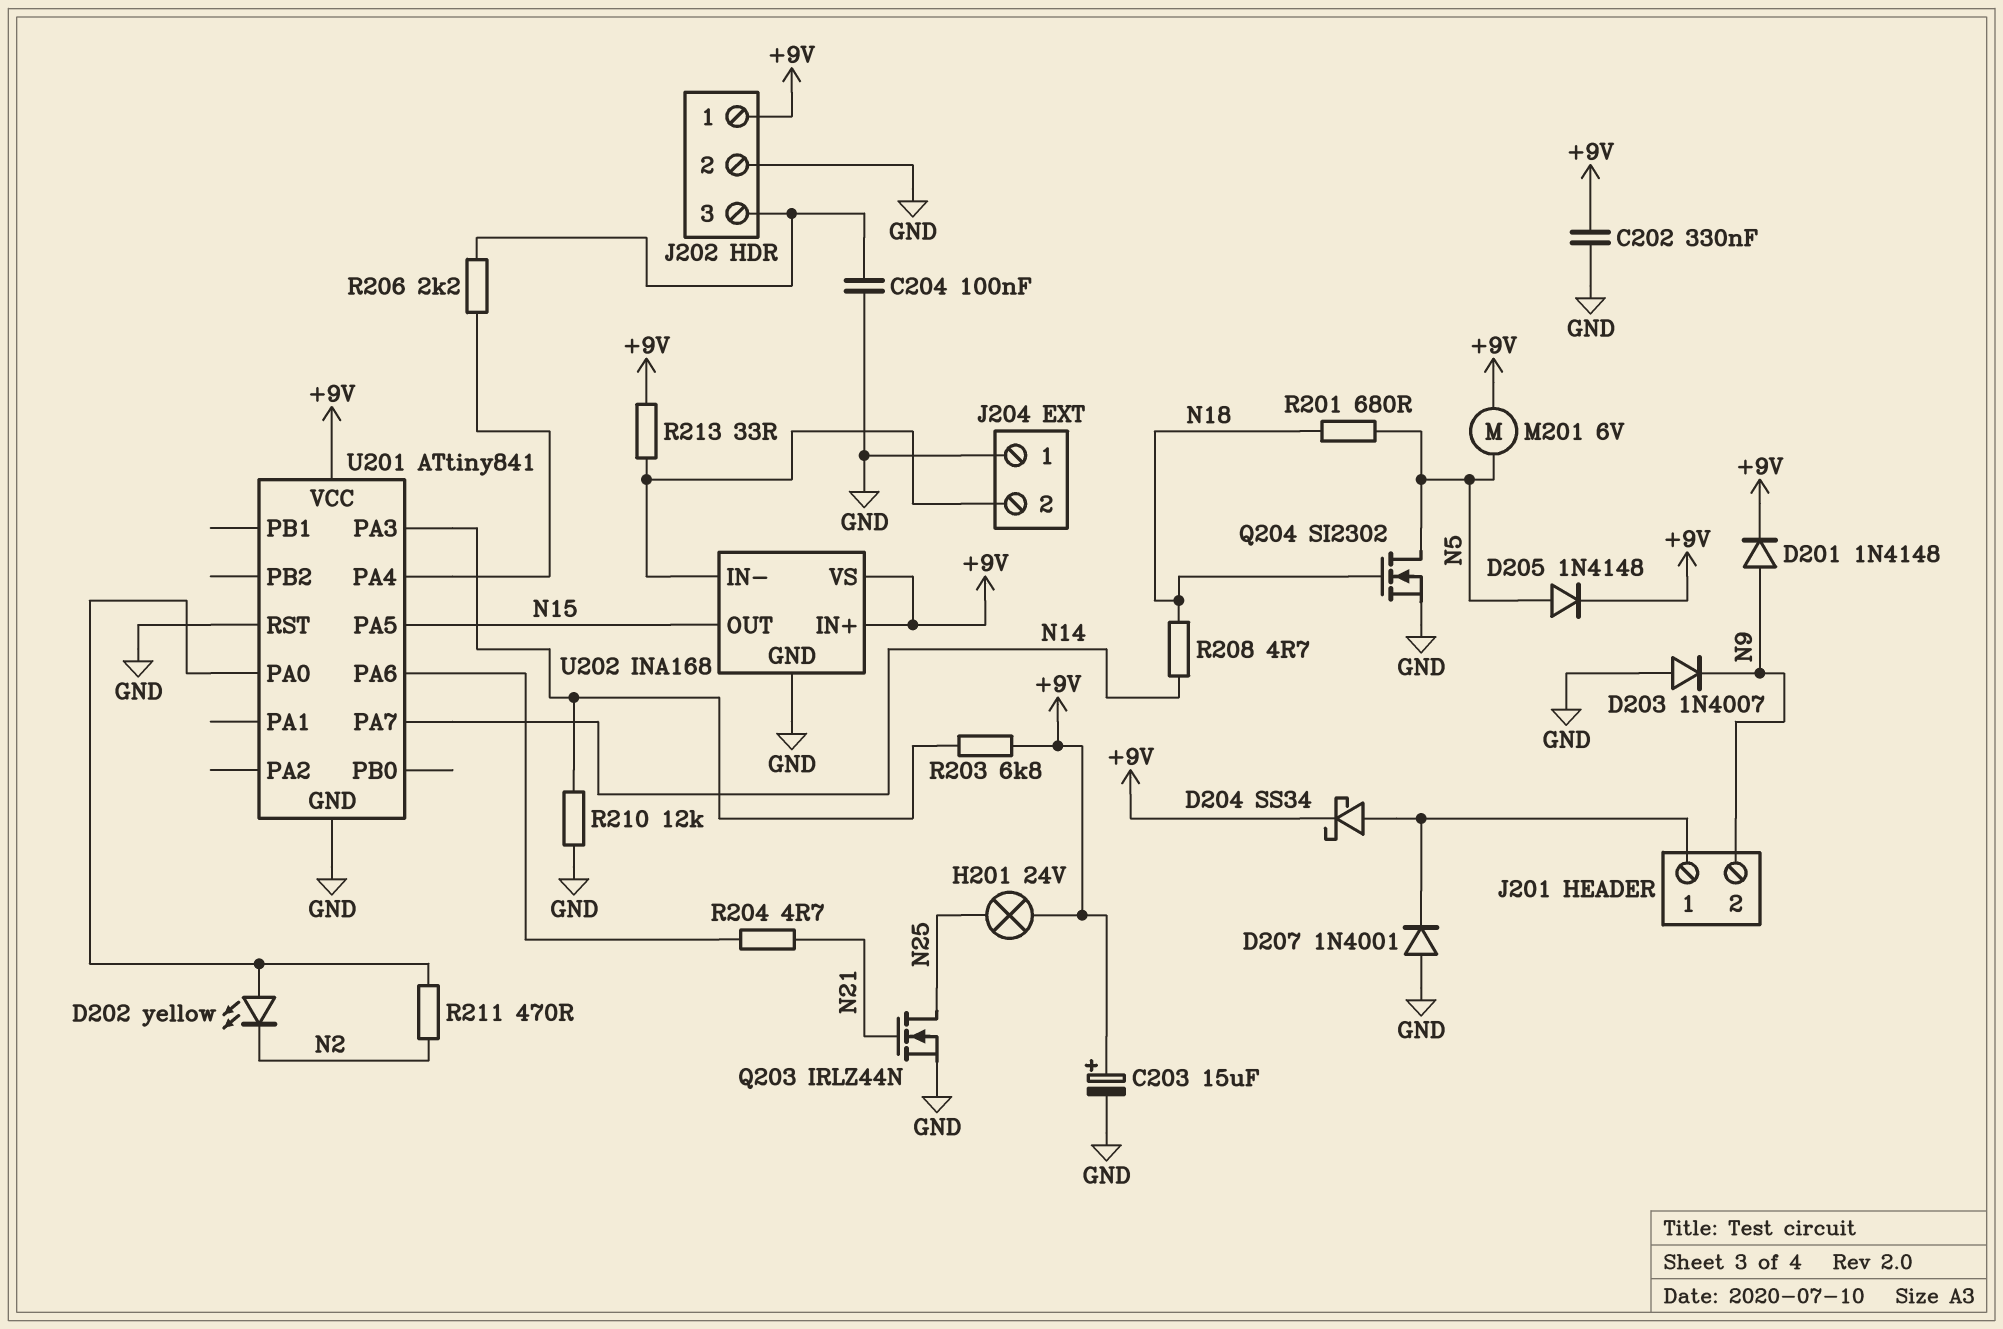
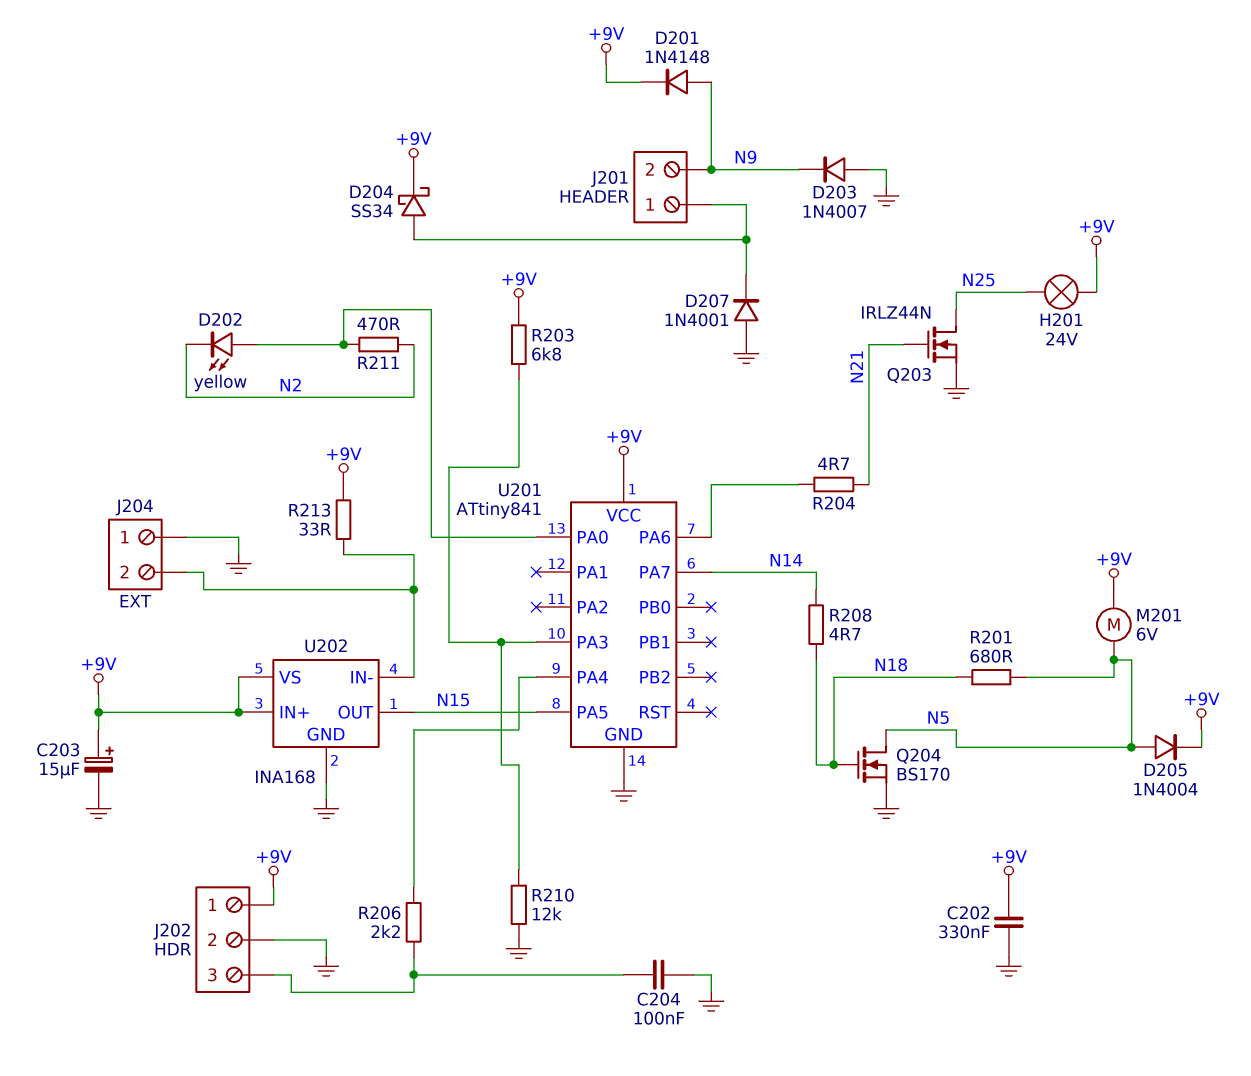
D205: diode 1N4148 (A N5, K +9V) -> diode 1N4004 (A N5, K +9V)
Q204: NMOS SI2302 (G N18, D N5, S GND) -> NMOS BS170 (G N18, D N5, S GND)
U201 pin RST: GND -> none

